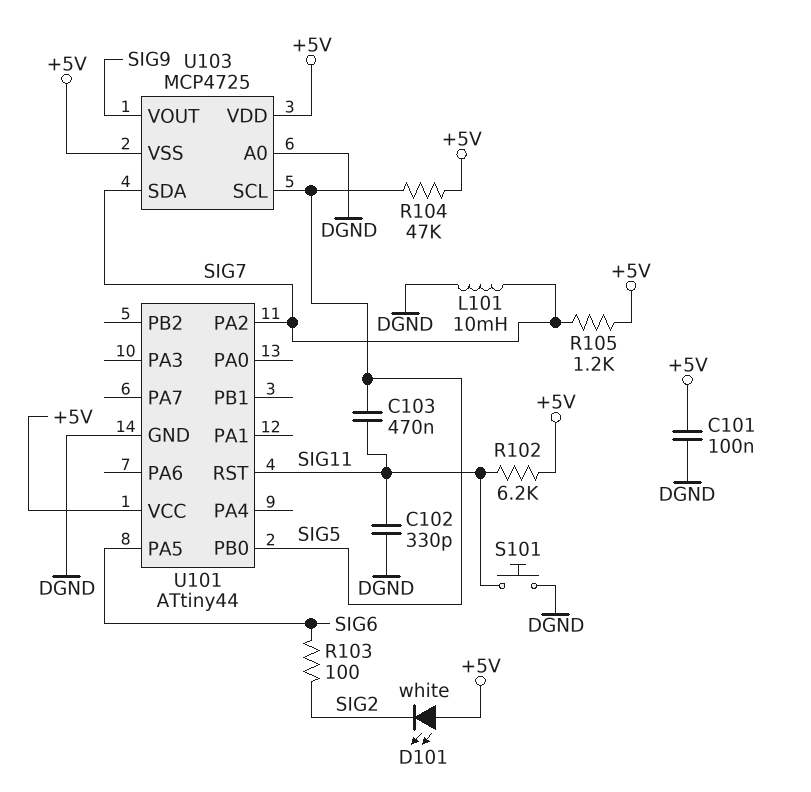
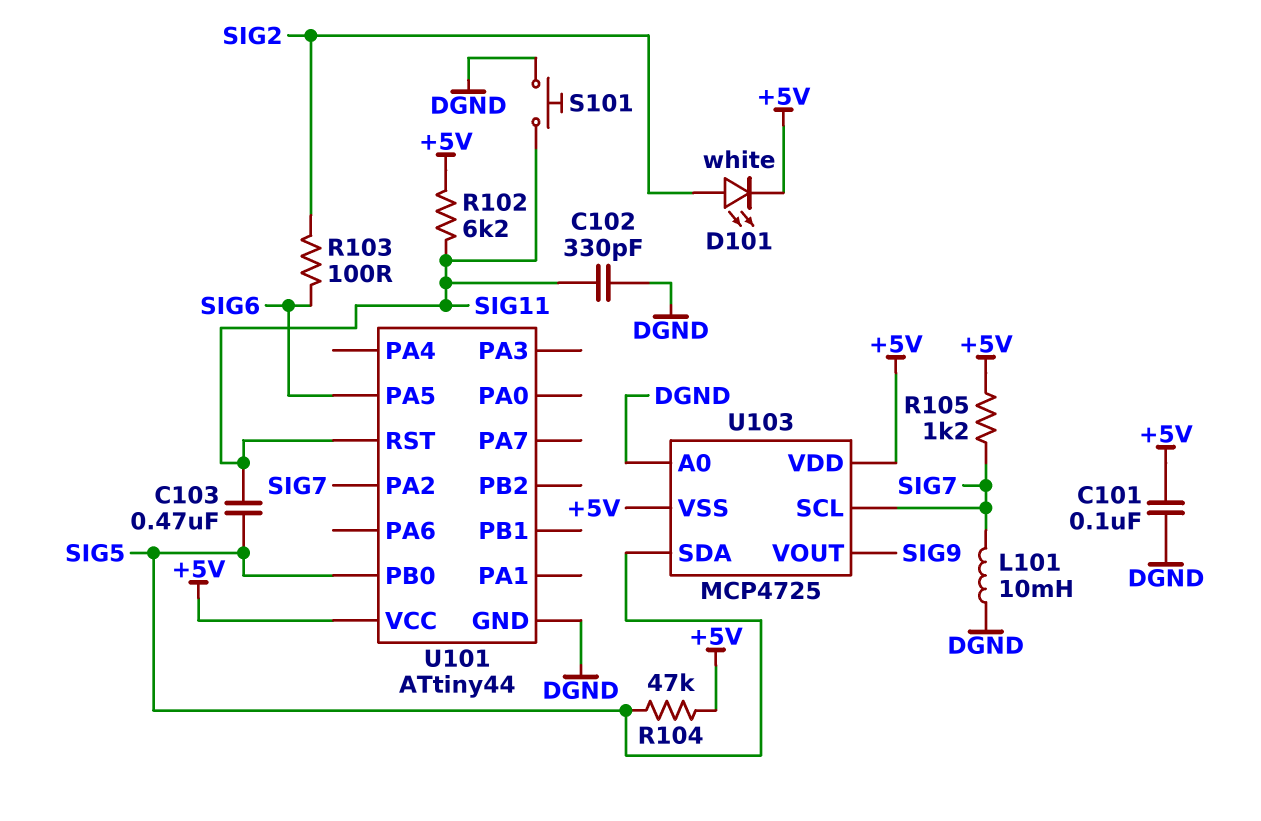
D101: LED white (A +5V, K SIG2) -> LED white (A SIG2, K +5V)
U103 pin SCL: SIG5 -> SIG7
U103 pin SDA: SIG7 -> SIG5

